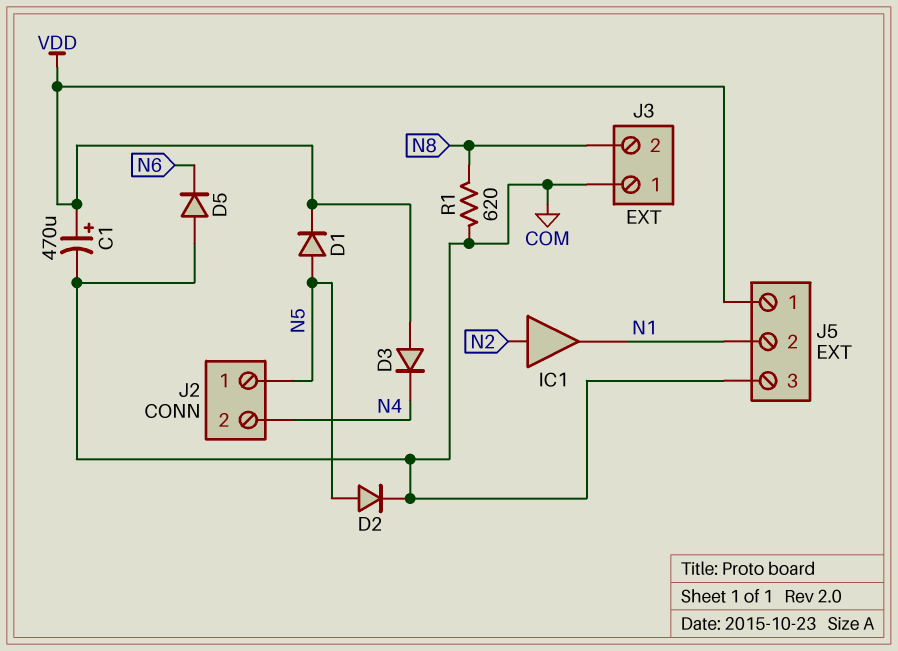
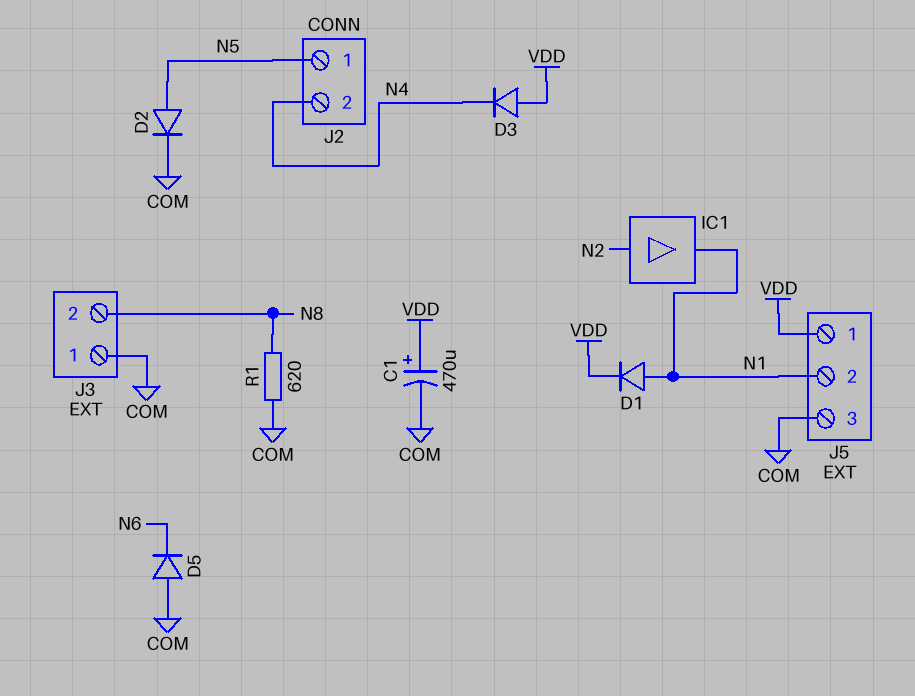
D1: diode (A N5, K VDD) -> diode (A N1, K VDD)

